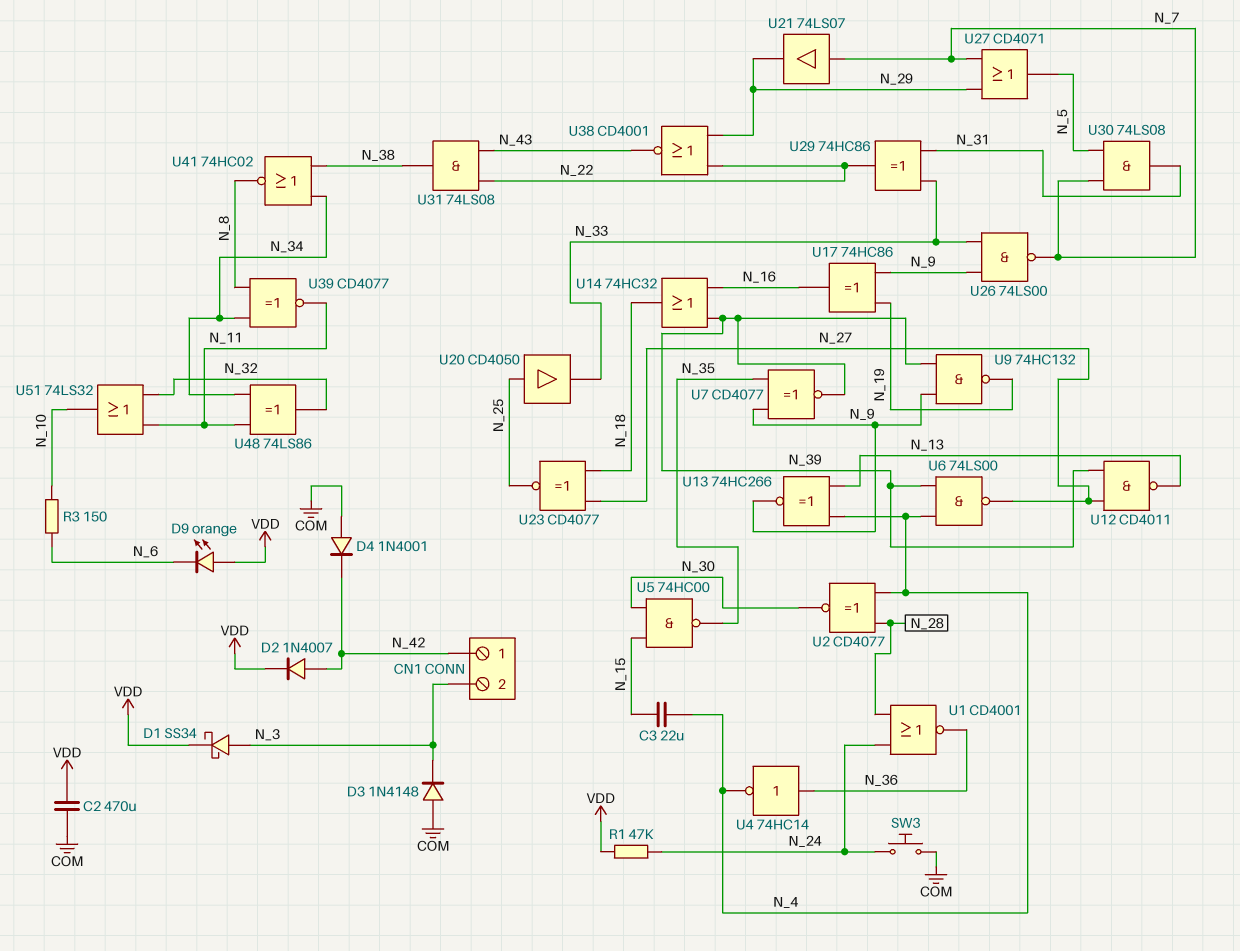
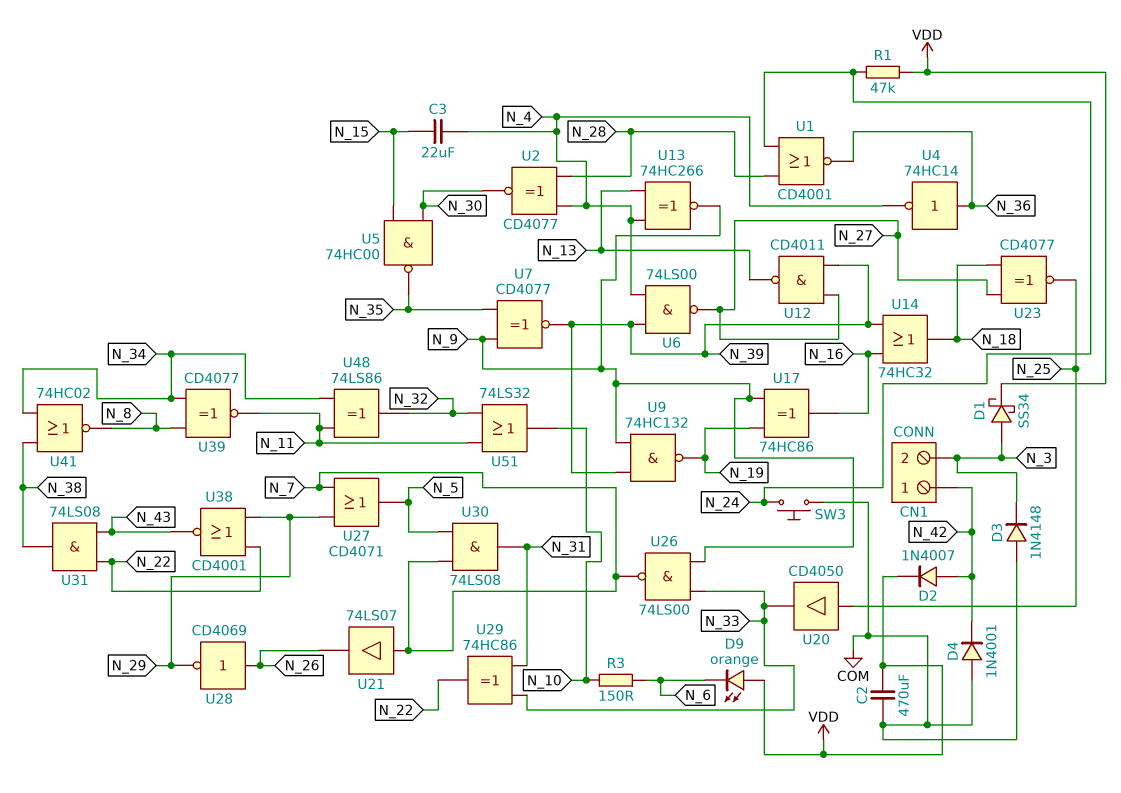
U21: buffer 74LS07 (in N_7, out N_29) -> buffer 74LS07 (in N_7, out N_26)
U28: none -> NOT CD4069 (in N_26, out N_29)

